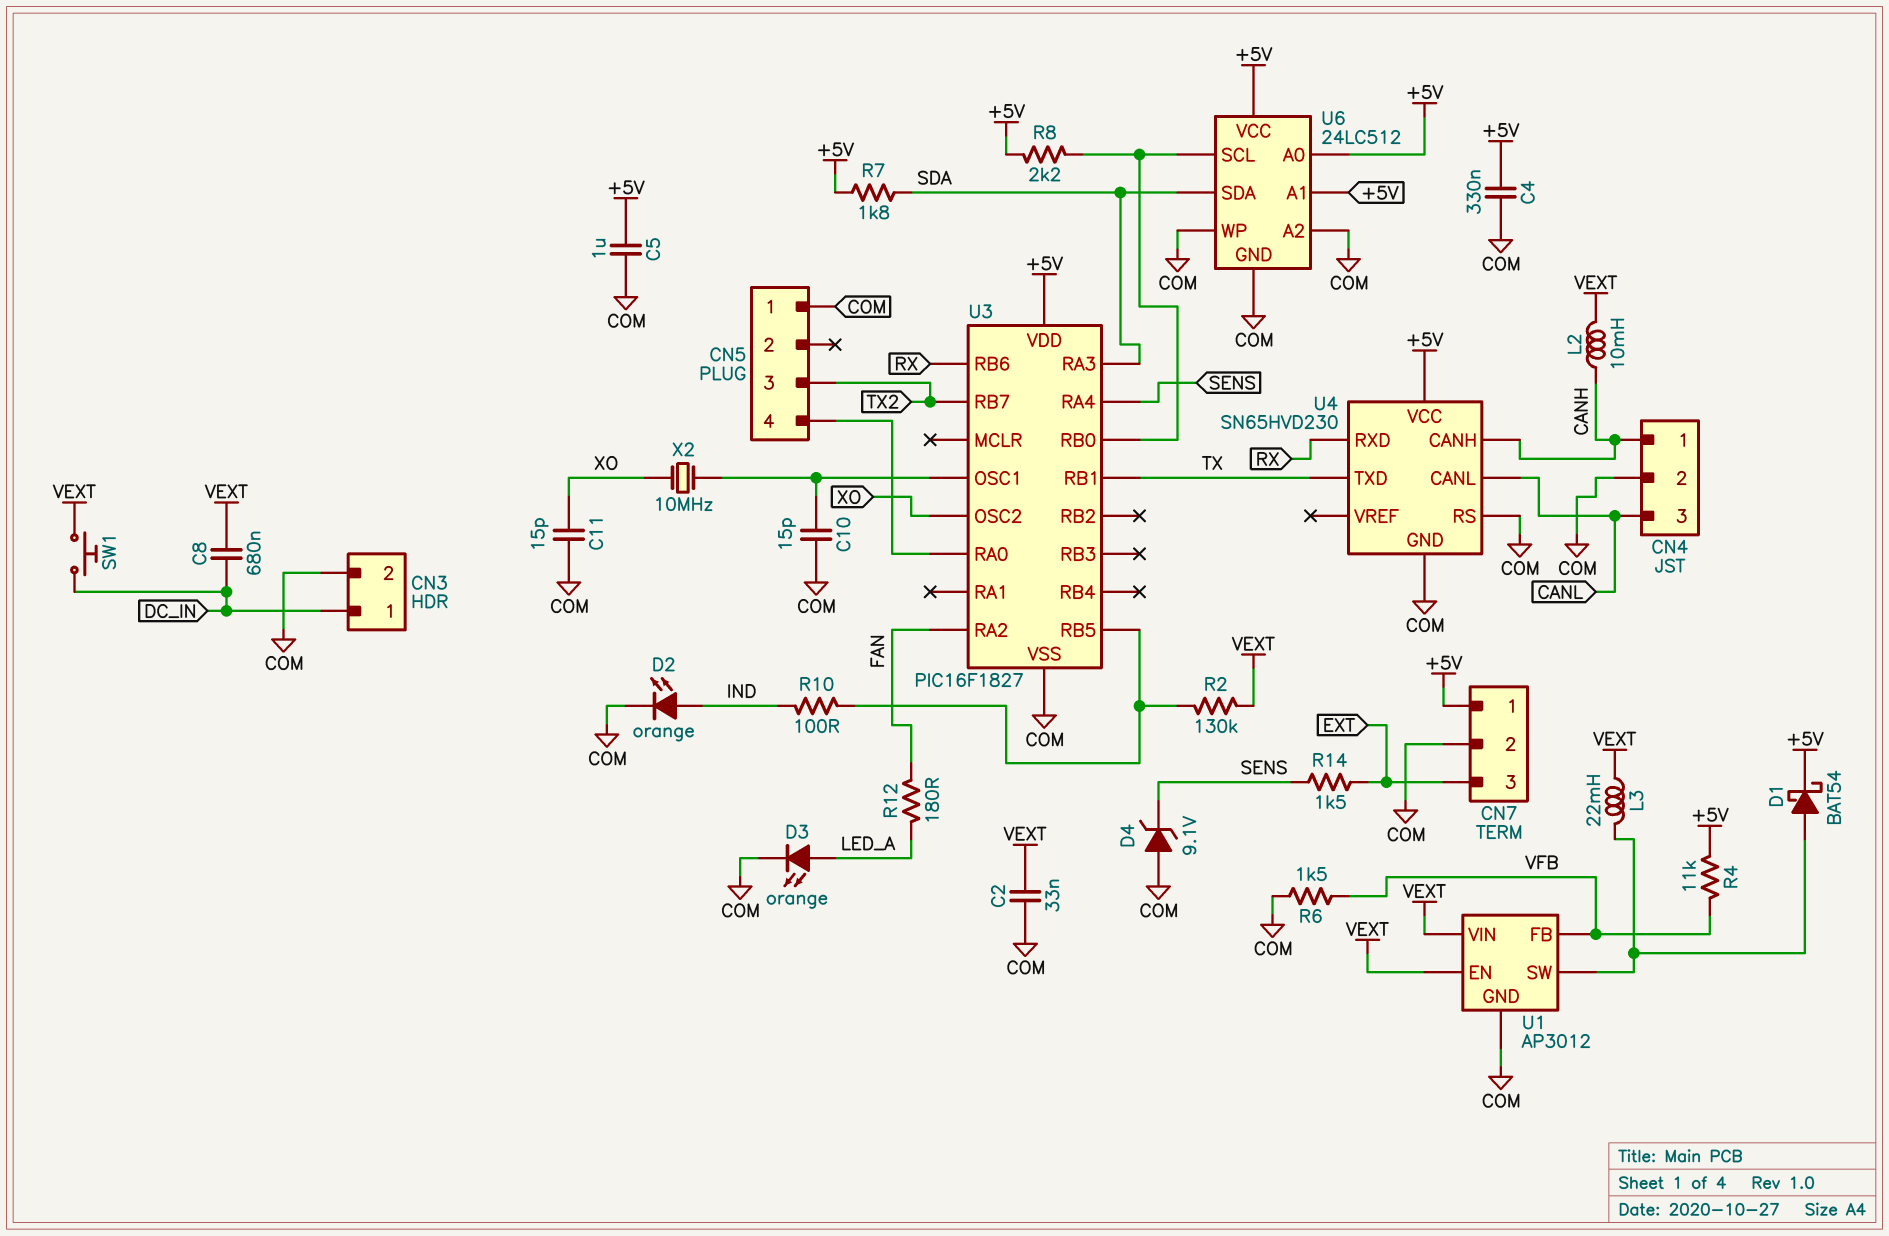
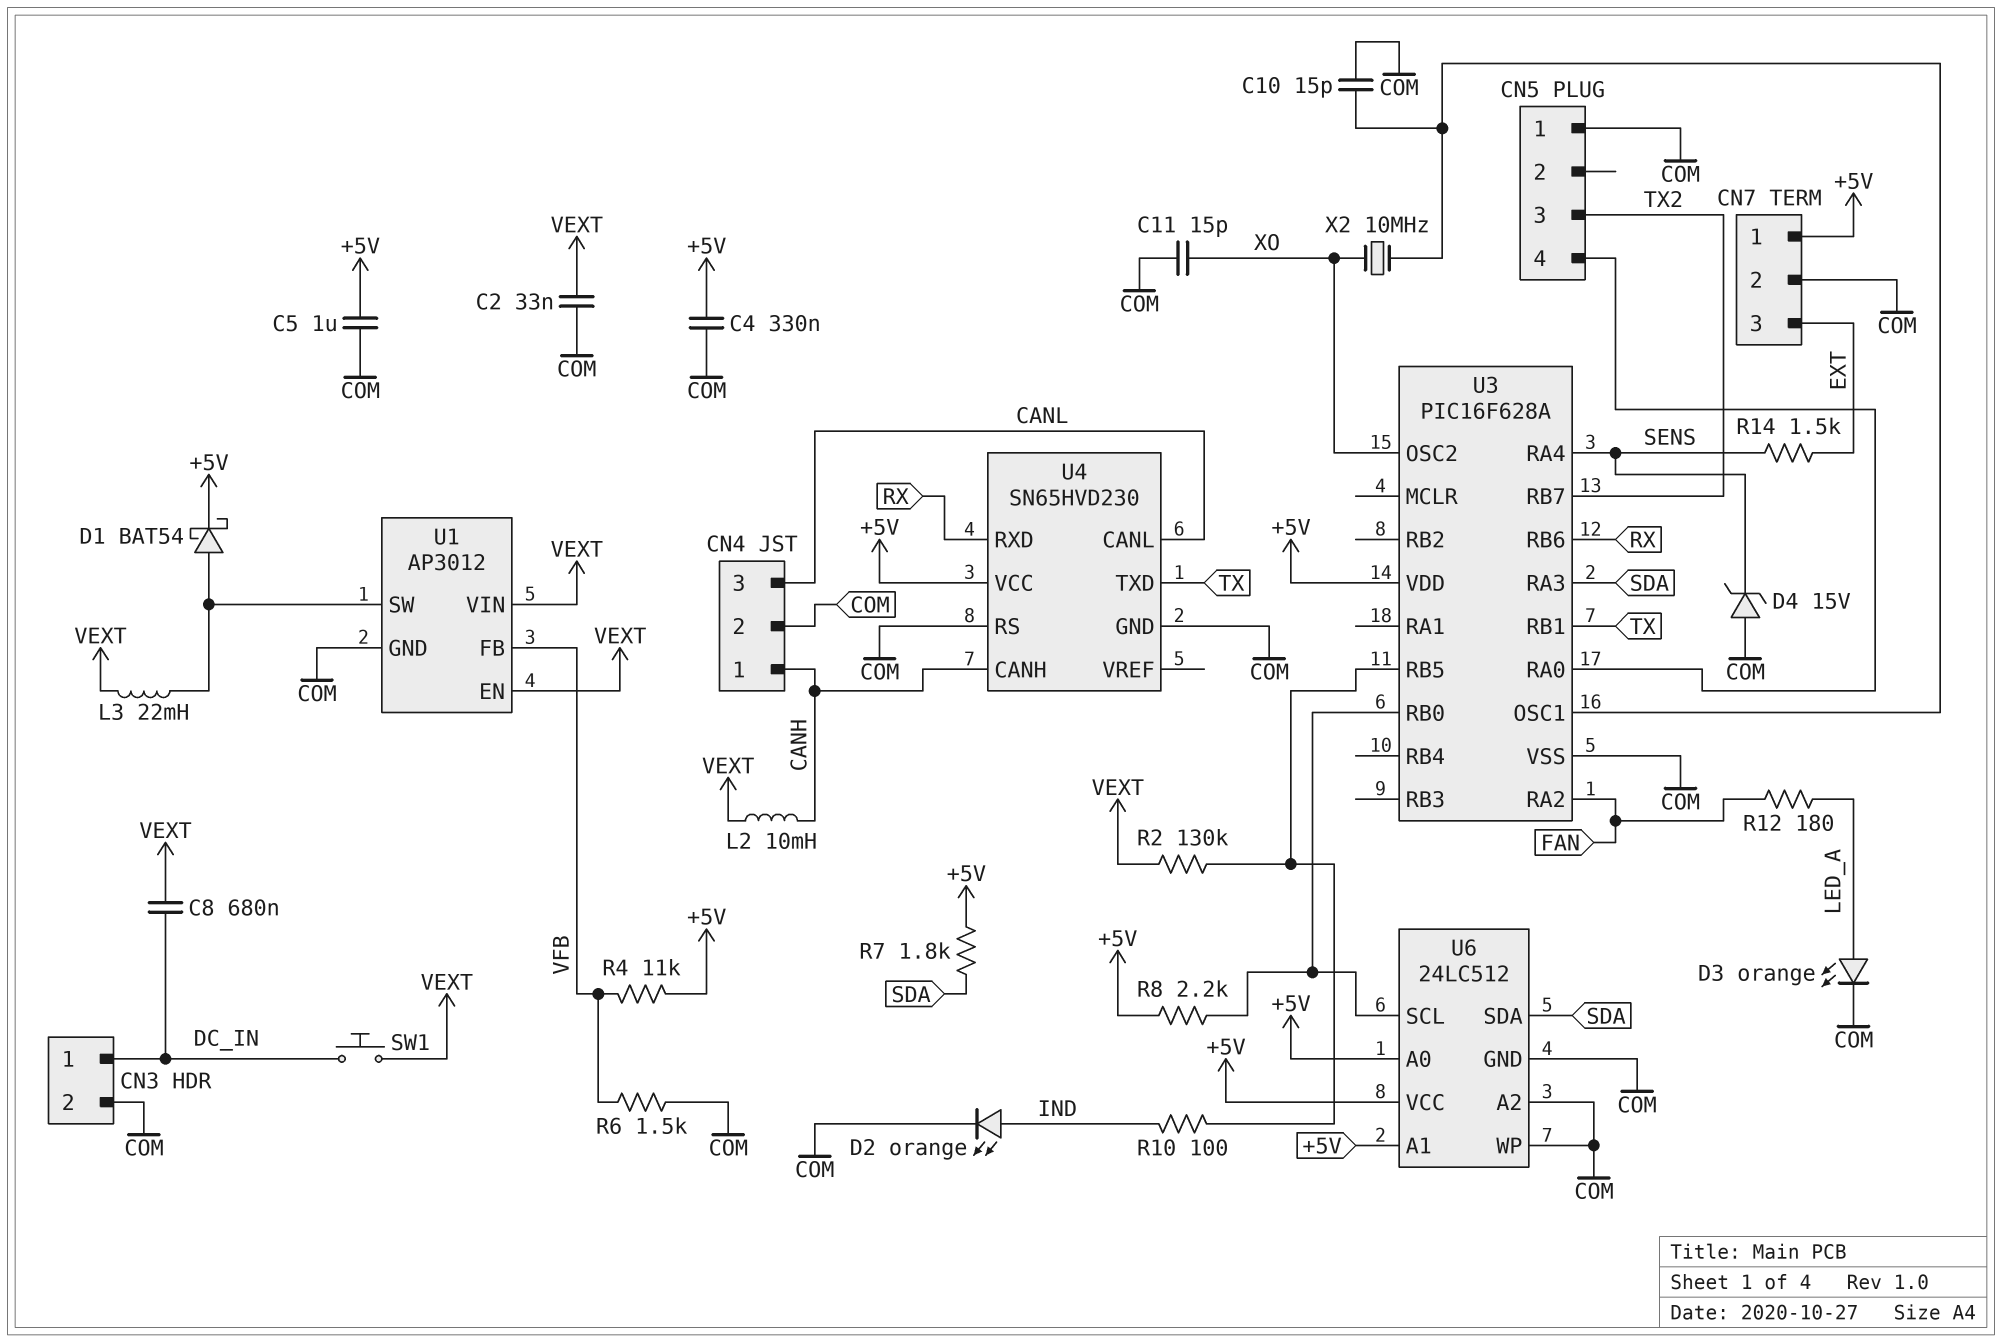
D4: zener 9.1V (A COM, K SENS) -> zener 15V (A COM, K SENS)
U3: PIC16F1827 -> PIC16F628A

